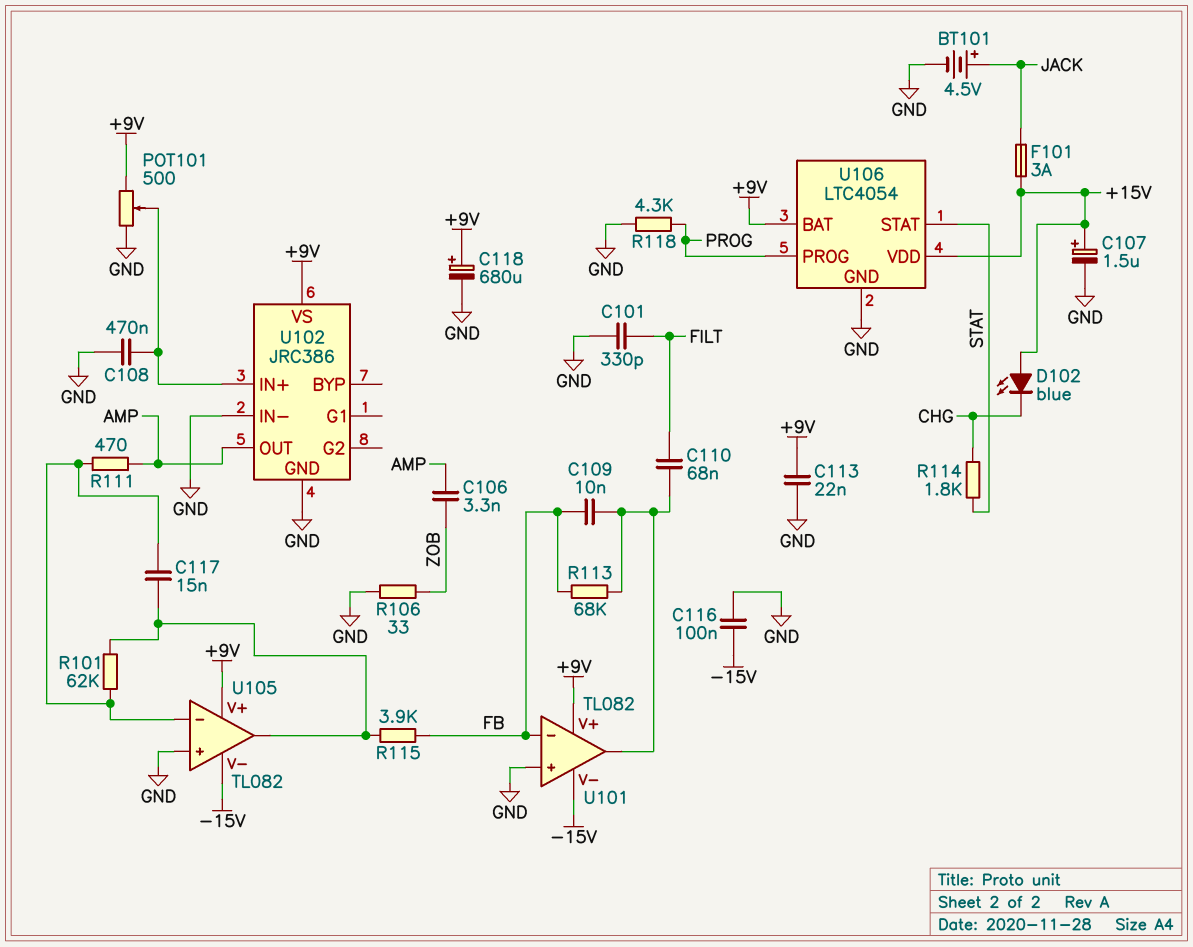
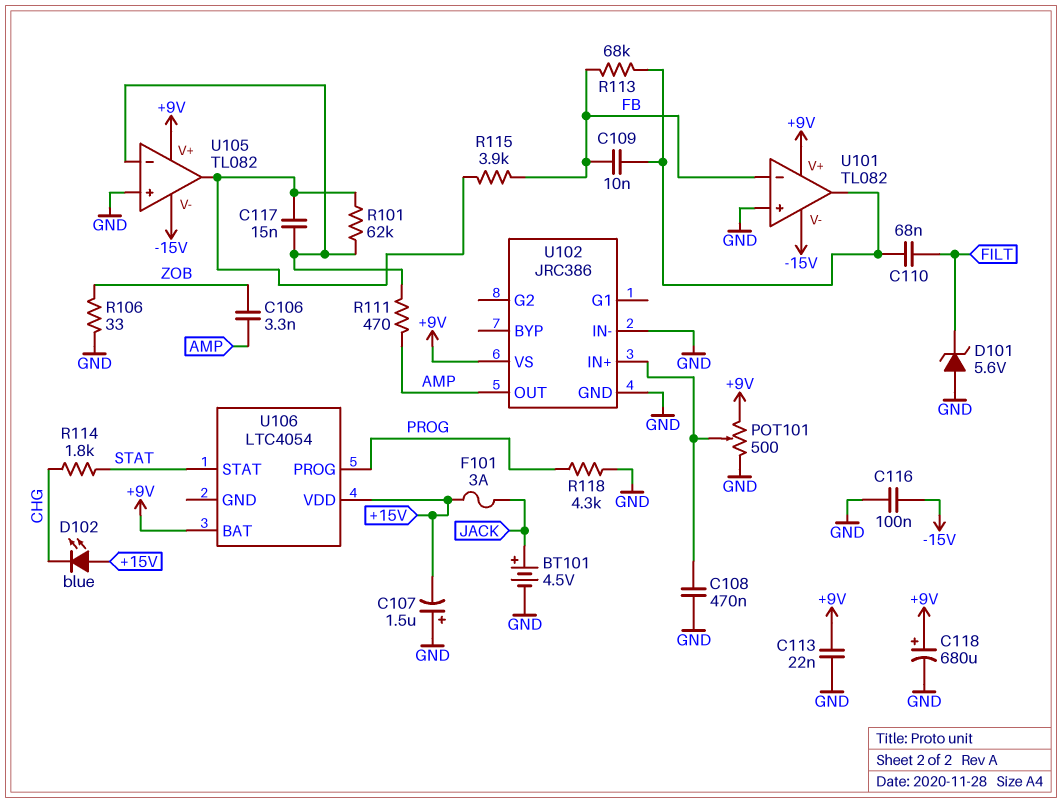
C101: 330pF (FILT, GND) -> none
C107: 1.5uF (plus +15V, minus GND) -> 1.5uF (plus GND, minus +15V)
D101: none -> zener 5.6V (A GND, K FILT)
U106 pin GND: GND -> none

